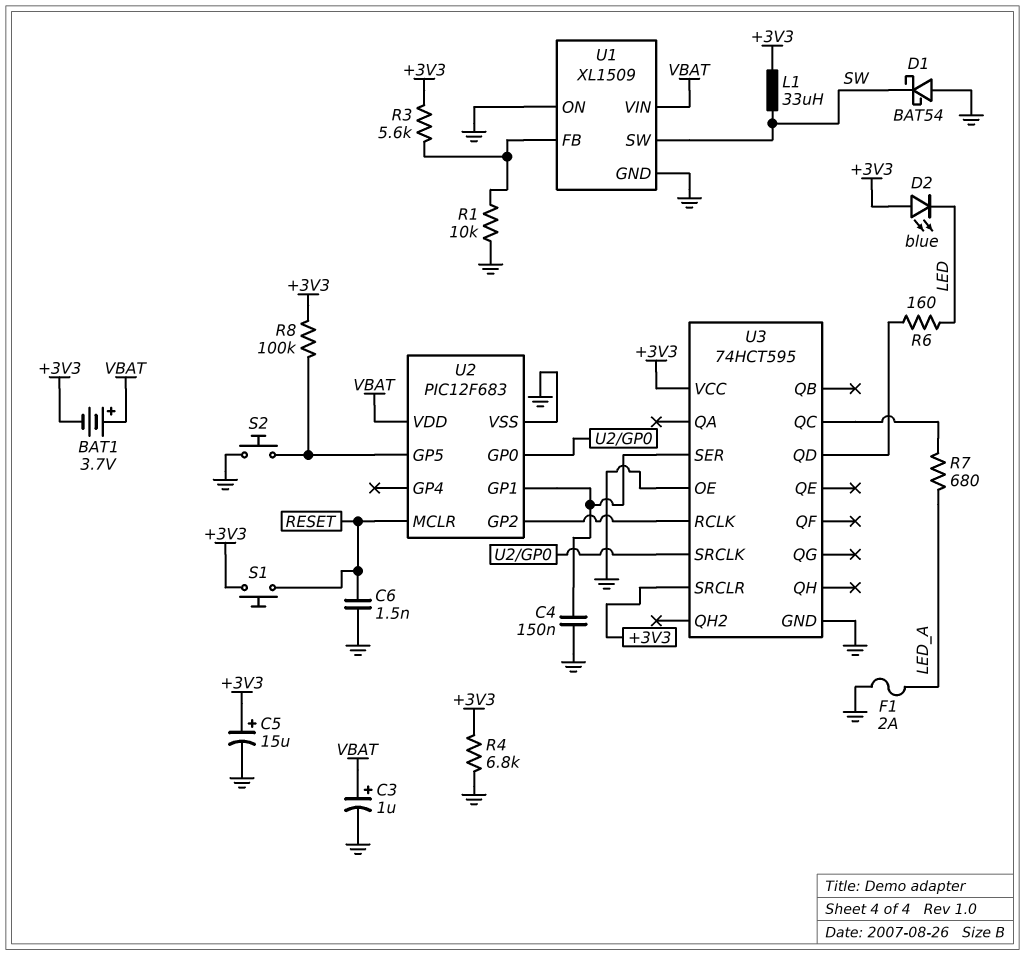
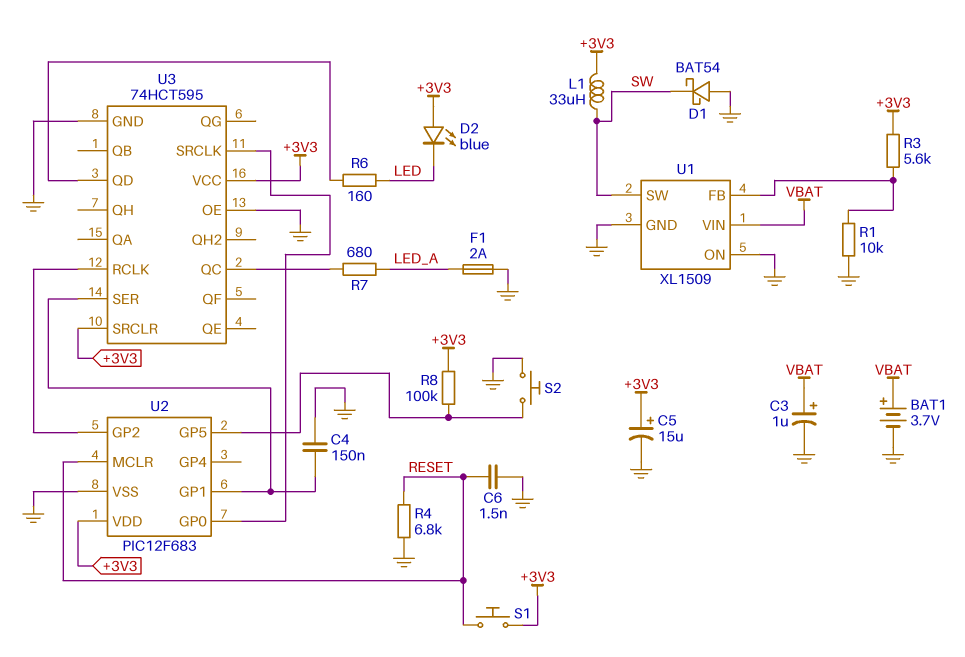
BAT1: 3.7V (plus VBAT, minus +3V3) -> 3.7V (plus VBAT, minus GND)
R4: 6.8k (+3V3, GND) -> 6.8k (GND, RESET)
U2 pin VDD: VBAT -> +3V3

